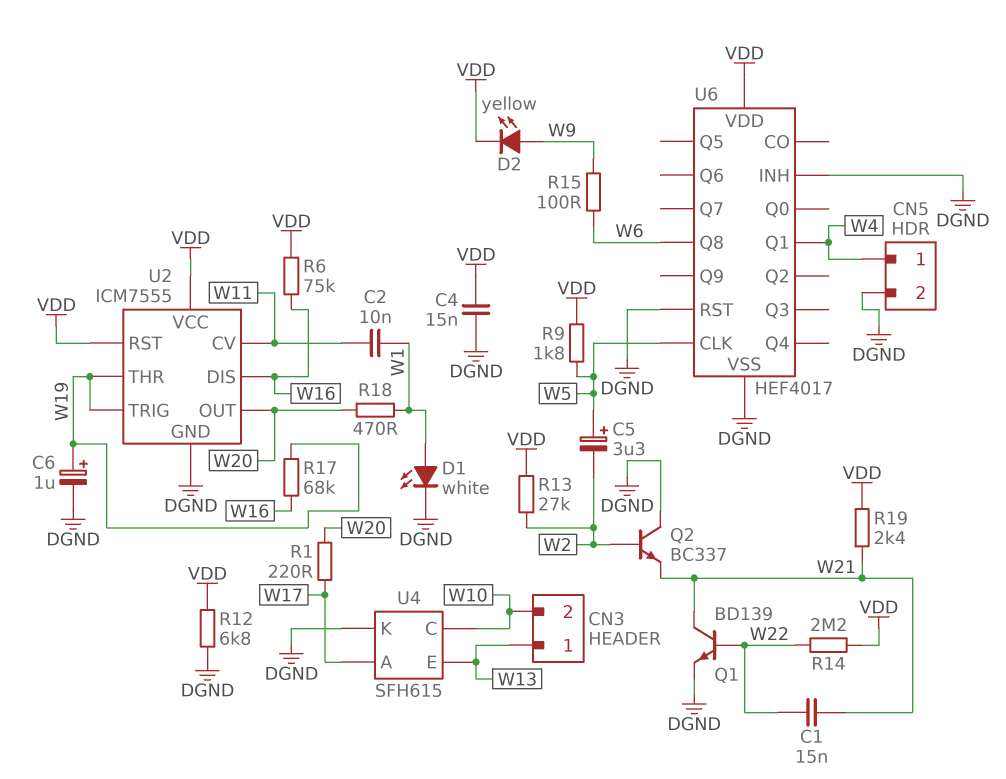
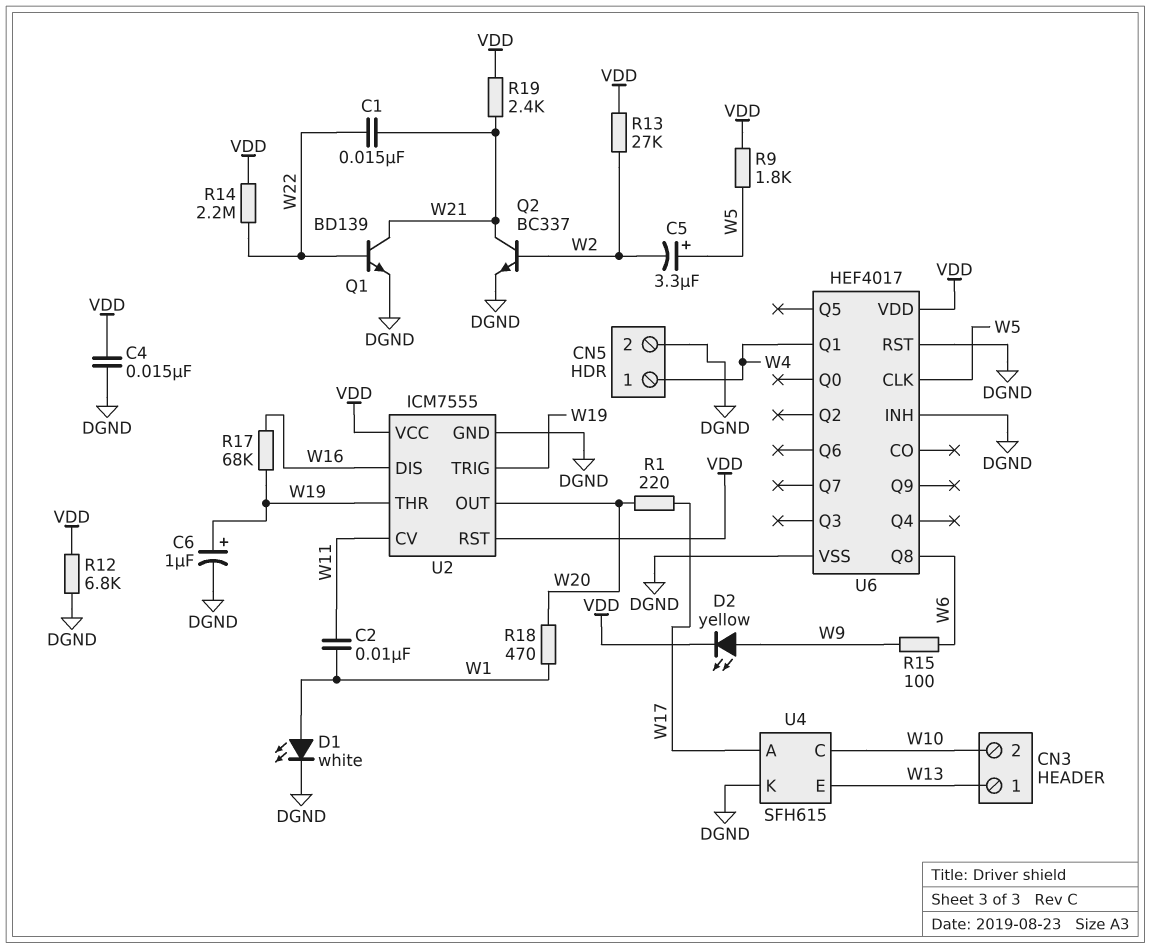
Q2: NPN BC337 (B W2, C DGND, E W21) -> NPN BC337 (B W2, C W21, E DGND)
R6: 75k (VDD, W16) -> none

